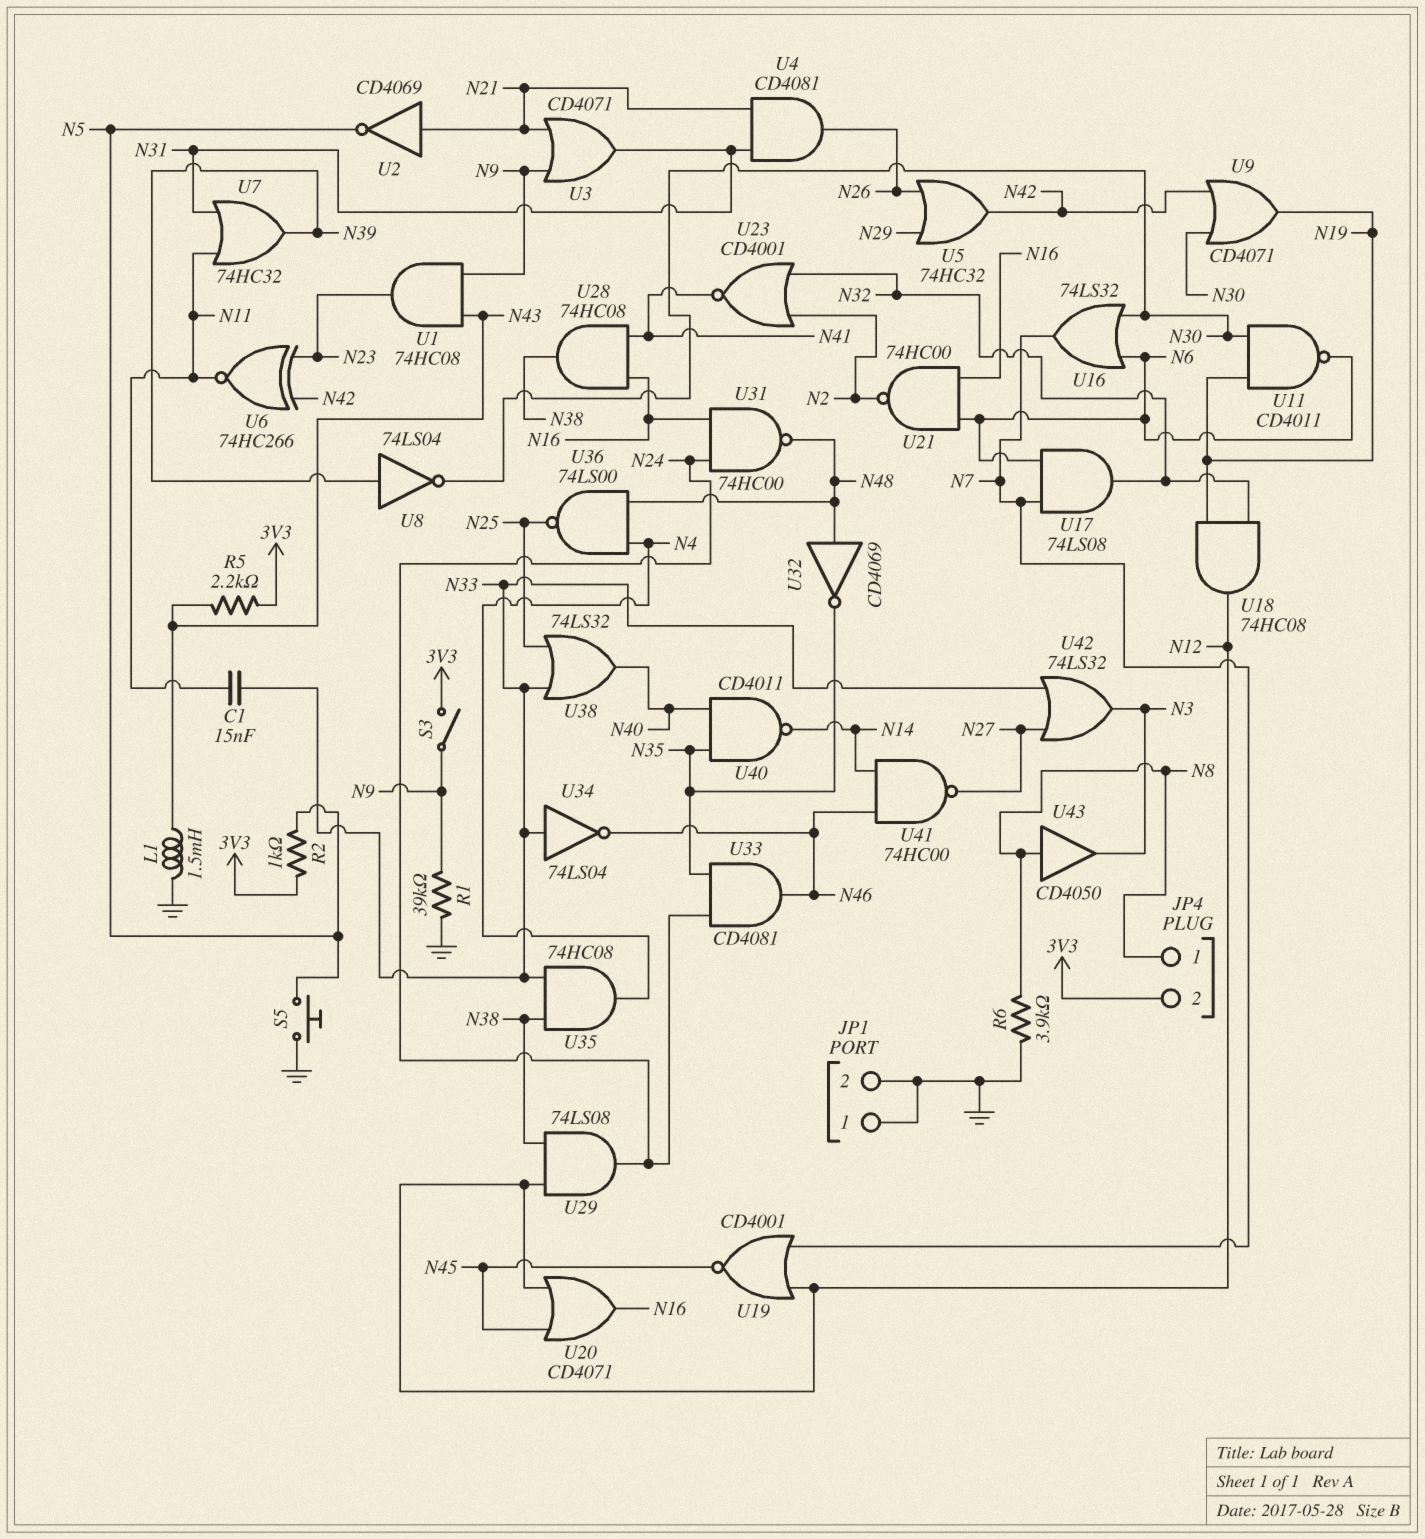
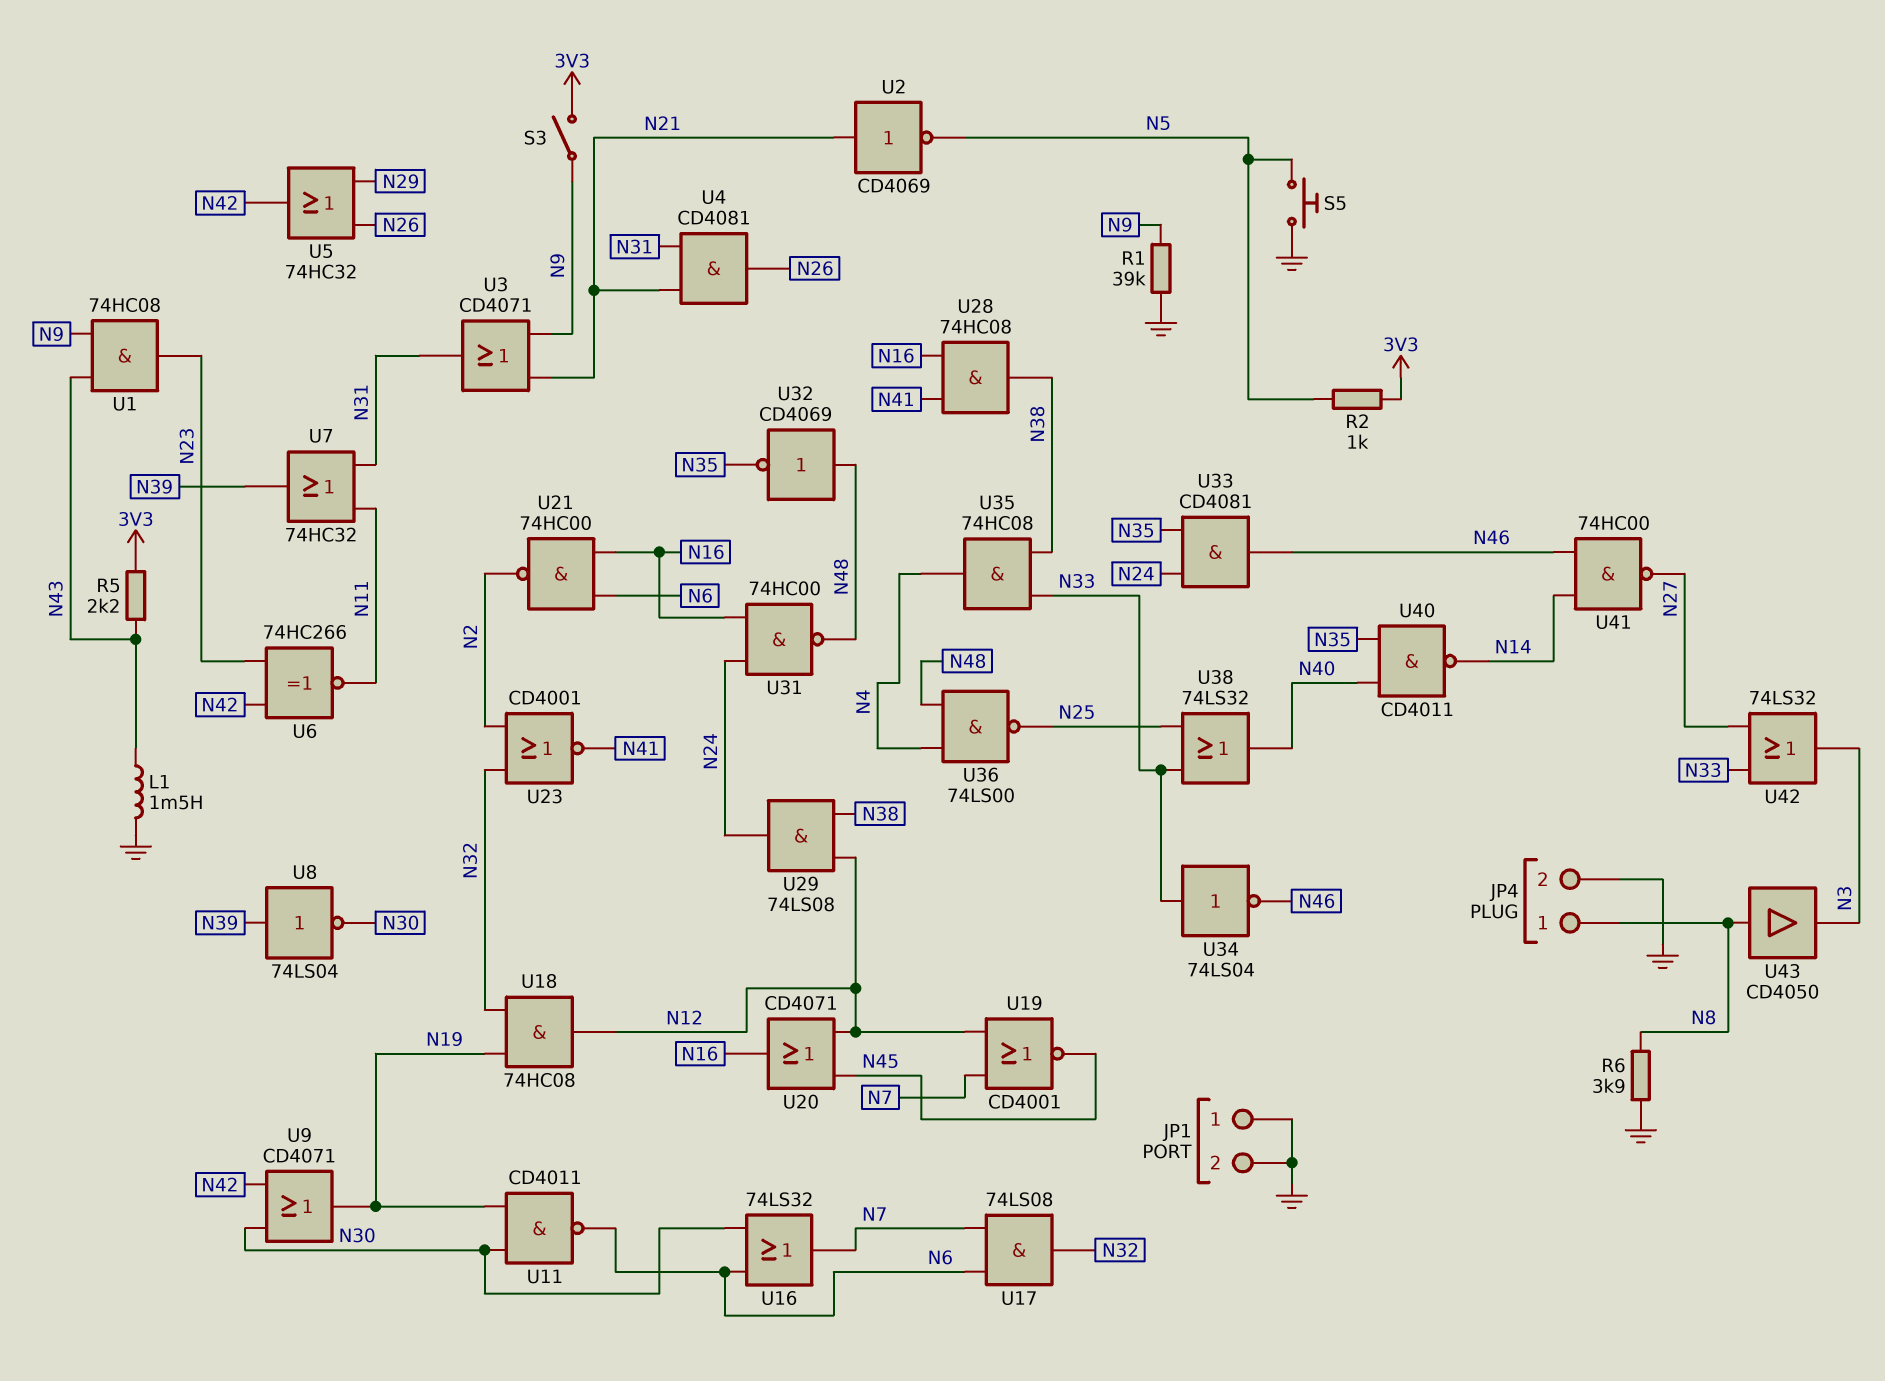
C1: 15nF (N11, N33) -> none
JP4 pin 2: 3V3 -> GND

